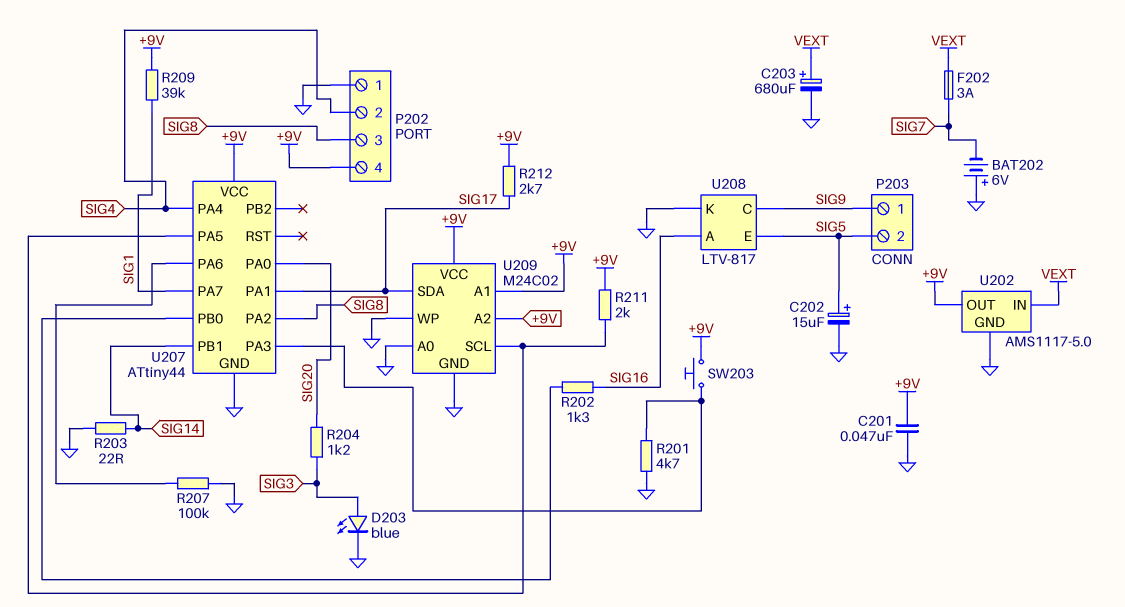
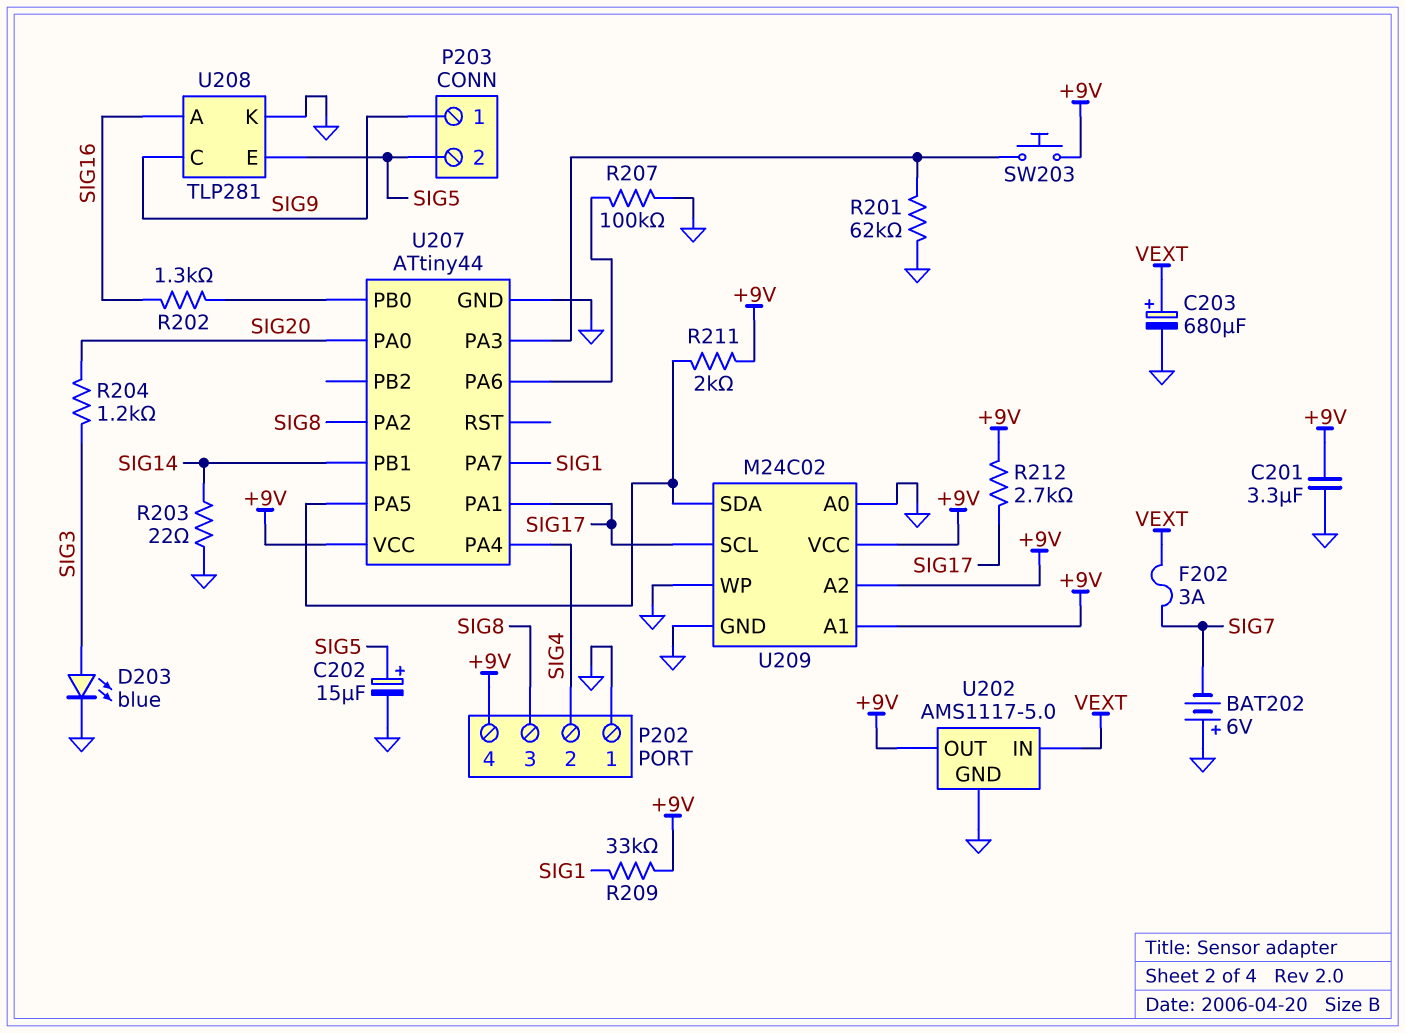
C201: 47nF (+9V, GND) -> 3.3uF (+9V, GND)
R201: 4.7k (GND, U207/PA3) -> 62k (GND, U207/PA3)
R209: 39k (+9V, SIG1) -> 33k (+9V, SIG1)
U208: LTV-817 -> TLP281
U209 pin SCL: U207/PA5 -> SIG17
U209 pin SDA: SIG17 -> U207/PA5

